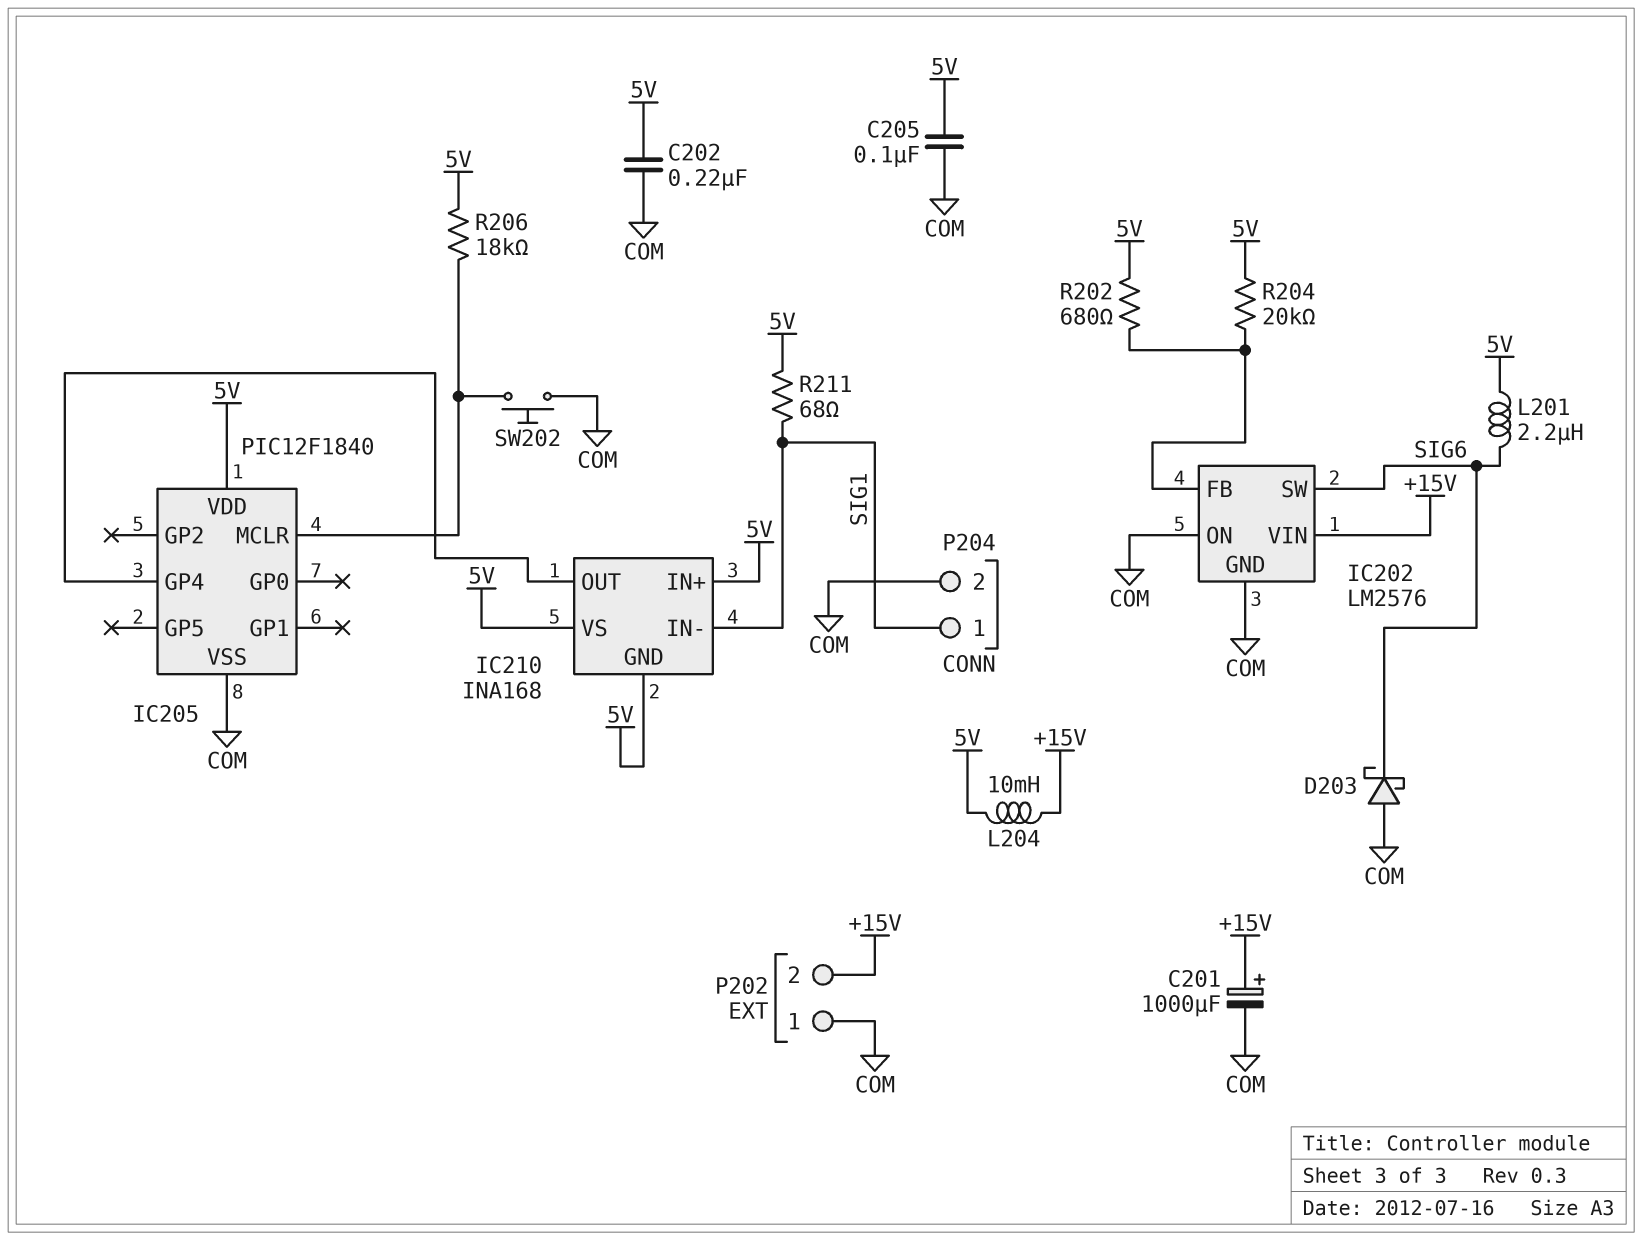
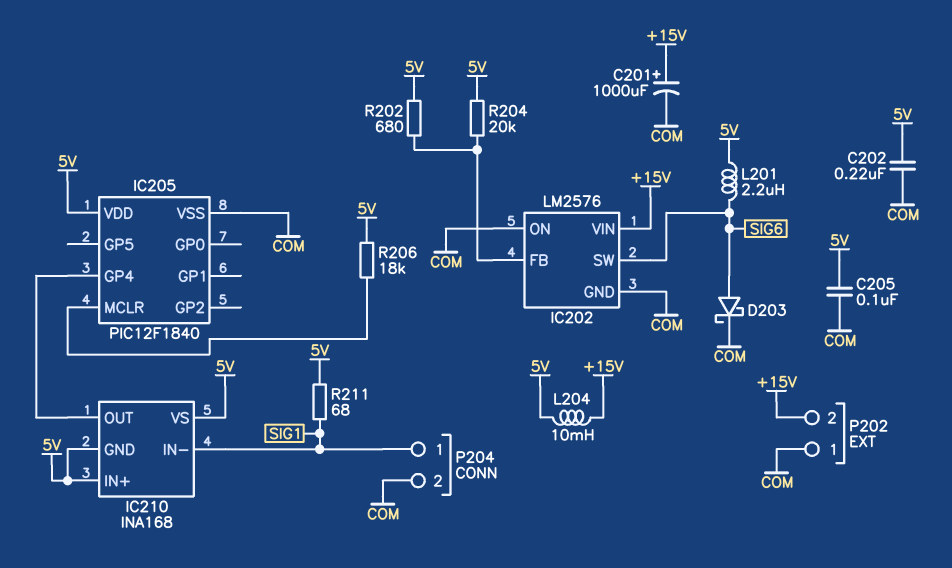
D203: schottky (A COM, K SIG6) -> schottky (A SIG6, K COM)
SW202: button (COM, IC205/MCLR) -> none

